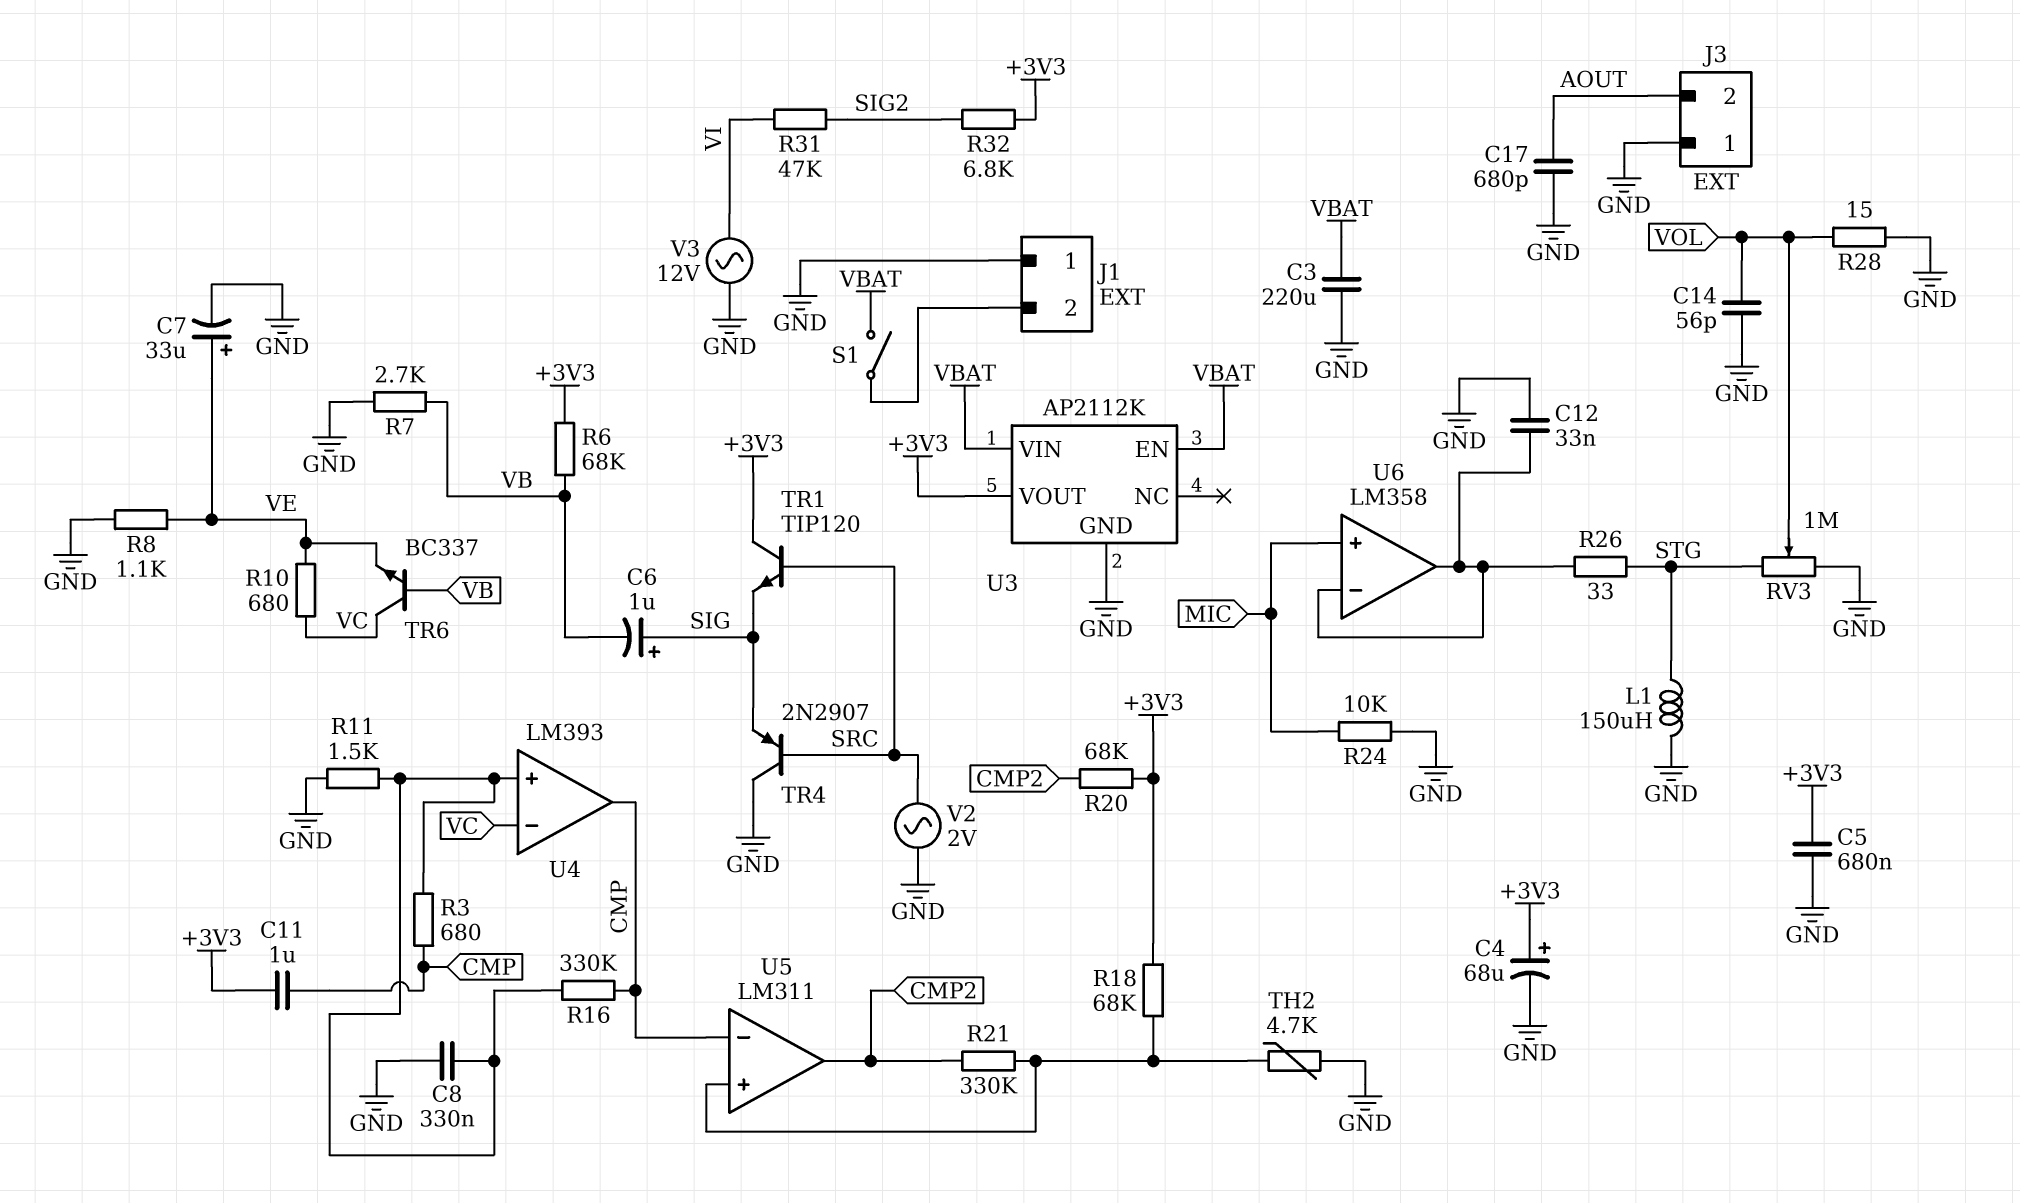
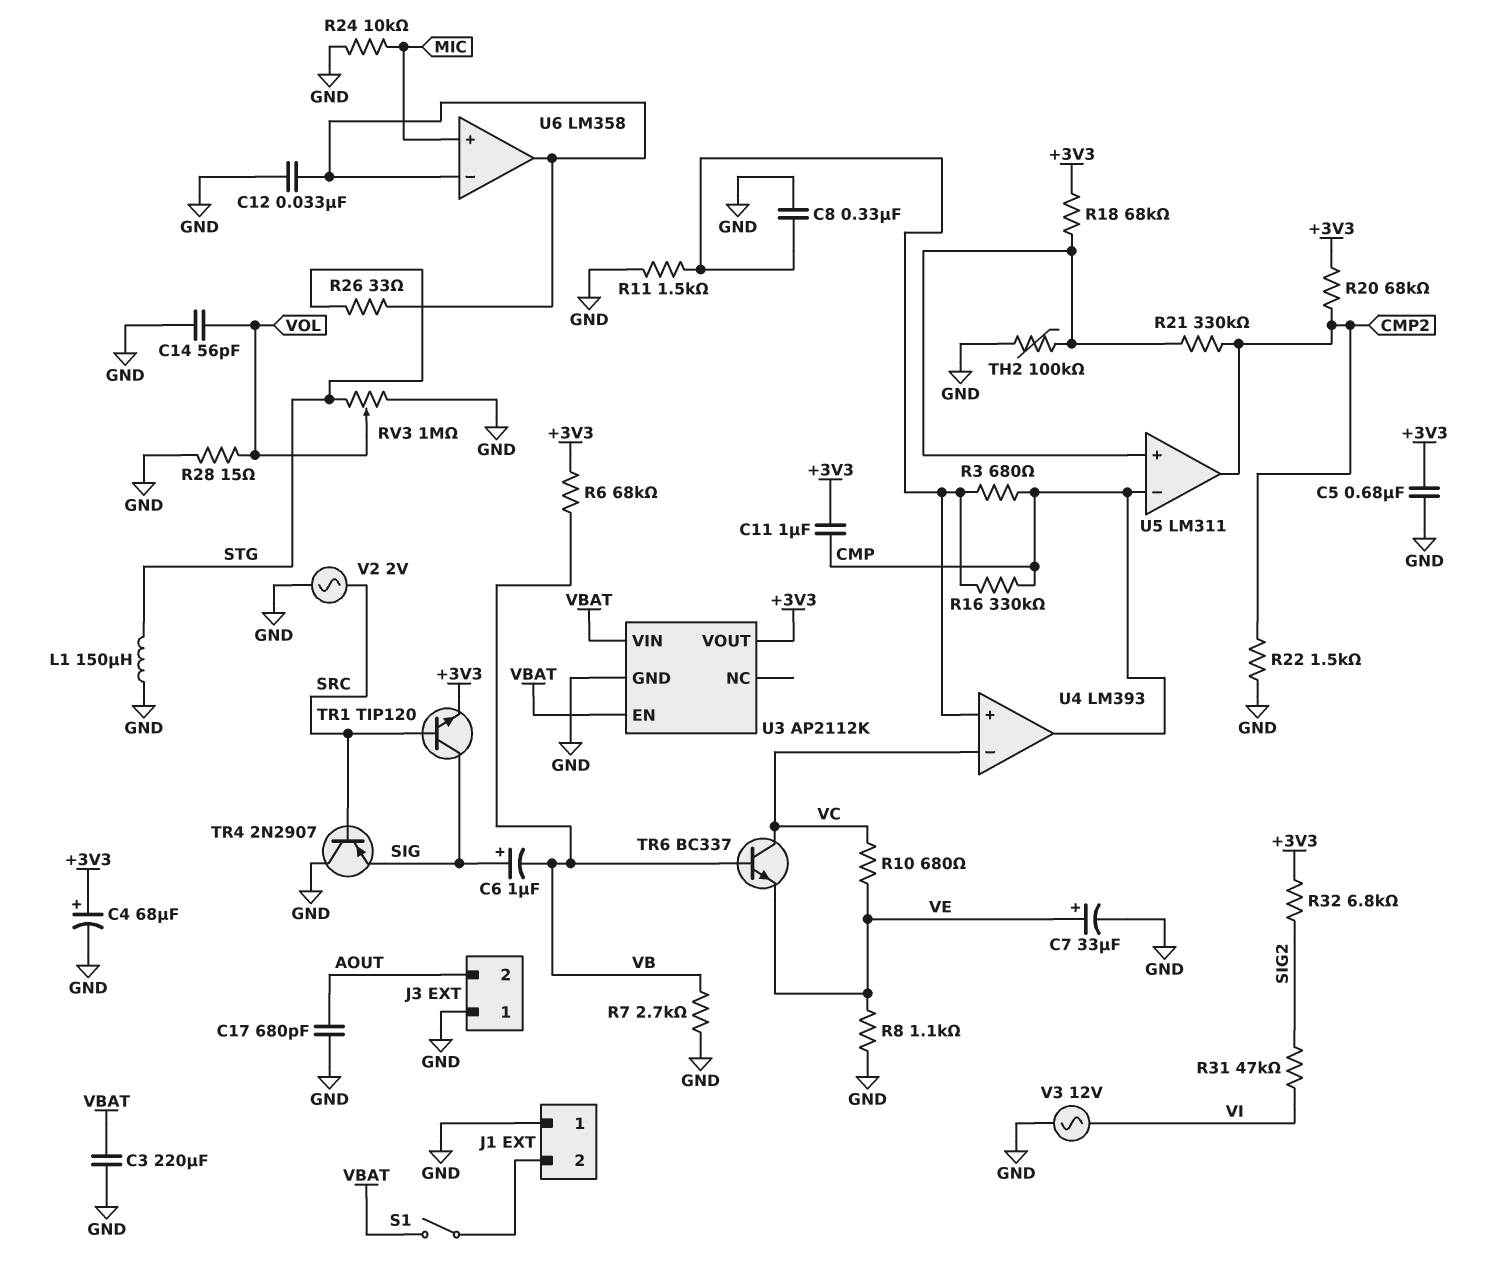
R22: none -> 1.5k (CMP2, GND)
TH2: 4.7k (GND, U5/in+) -> 100k (GND, U5/in+)
TR1: NPN TIP120 (B SRC, C +3V3, E SIG) -> NPN TIP120 (B SRC, C SIG, E +3V3)

